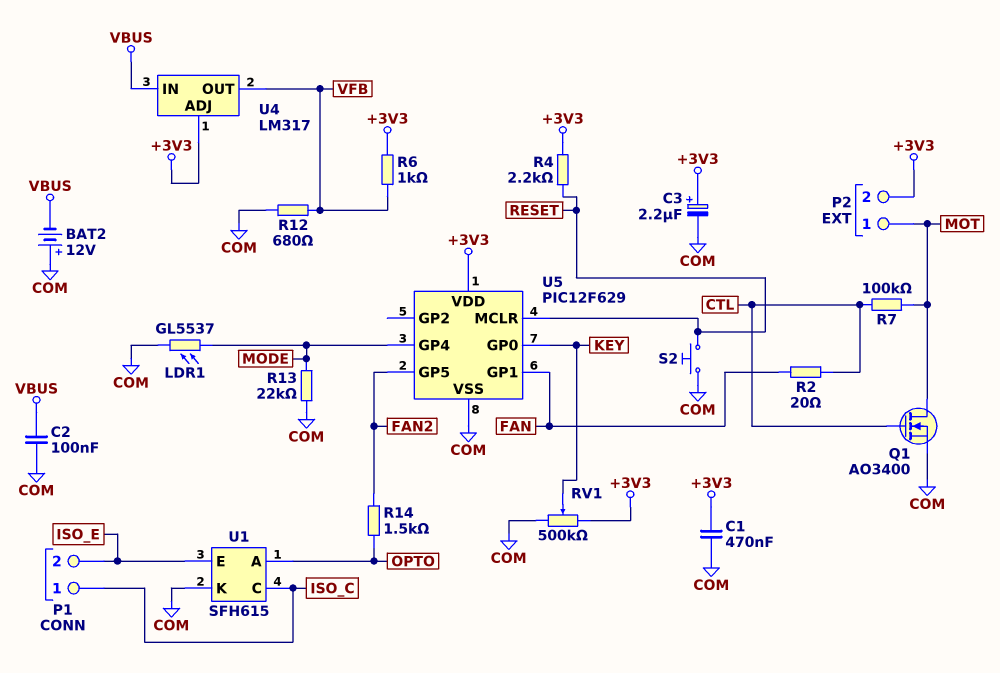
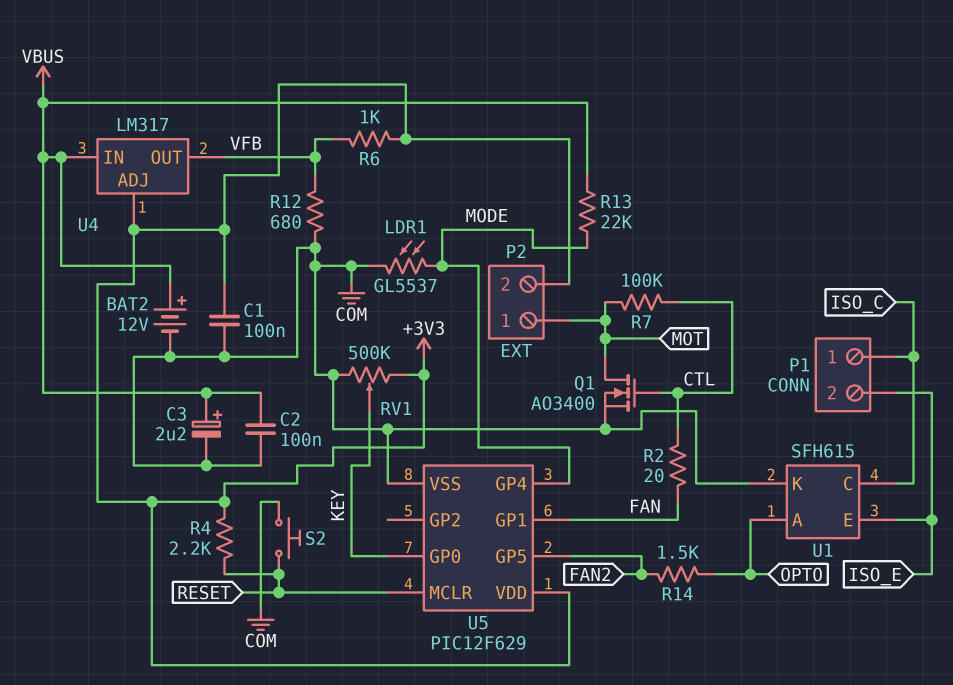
BAT2: 12V (plus COM, minus VBUS) -> 12V (plus VBUS, minus COM)
C1: 470nF (+3V3, COM) -> 100nF (+3V3, COM)
C3: 2.2uF (plus +3V3, minus COM) -> 2.2uF (plus VBUS, minus COM)
R13: 22k (COM, MODE) -> 22k (MODE, VBUS)

